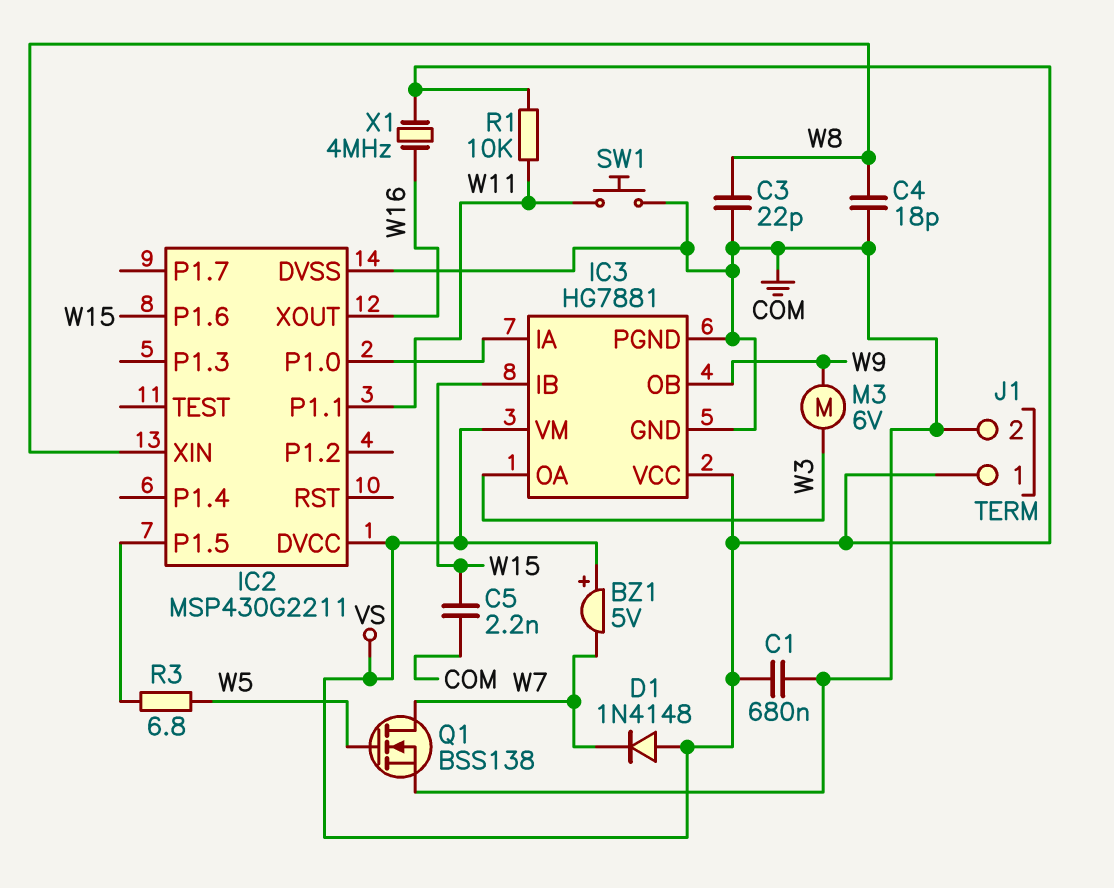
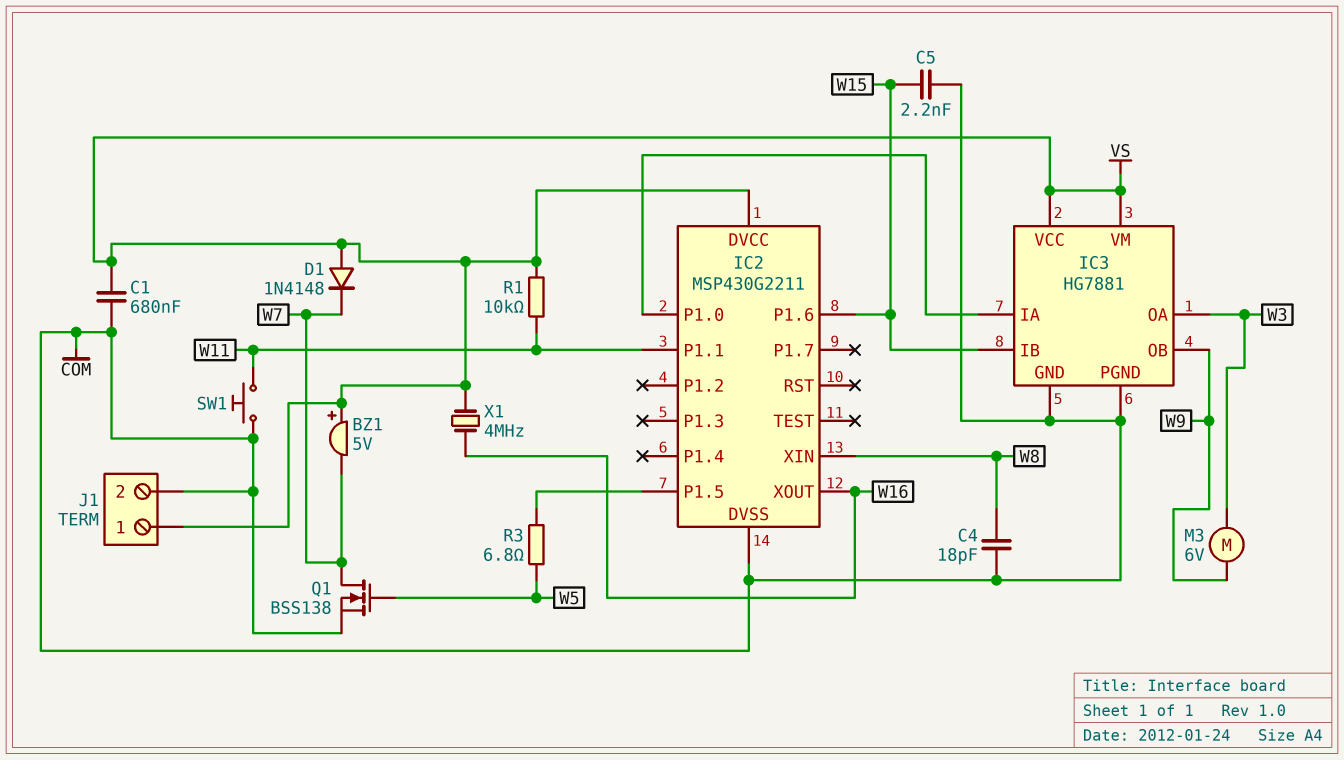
C3: 22pF (COM, W8) -> none

